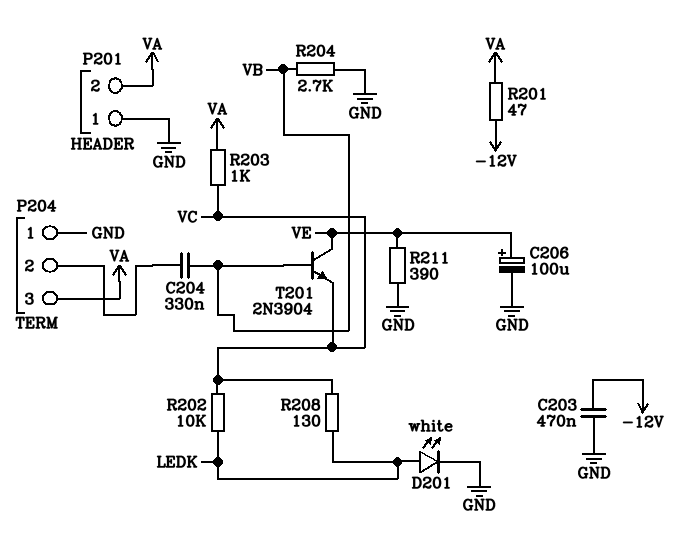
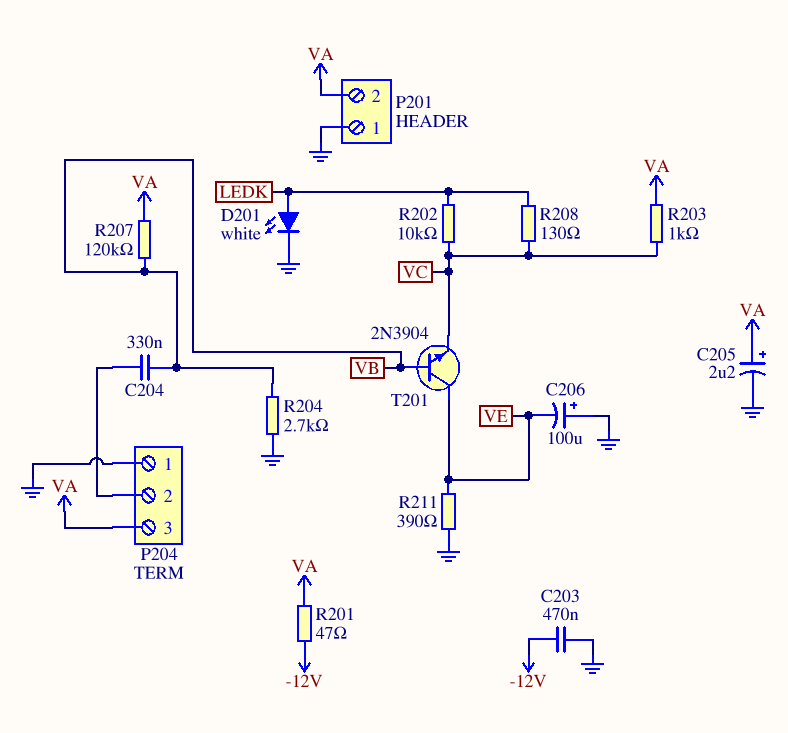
C205: none -> 2.2uF (plus VA, minus GND)
C206: 100uF (plus VE, minus GND) -> 100uF (plus GND, minus VE)
R207: none -> 120k (VA, VB)

